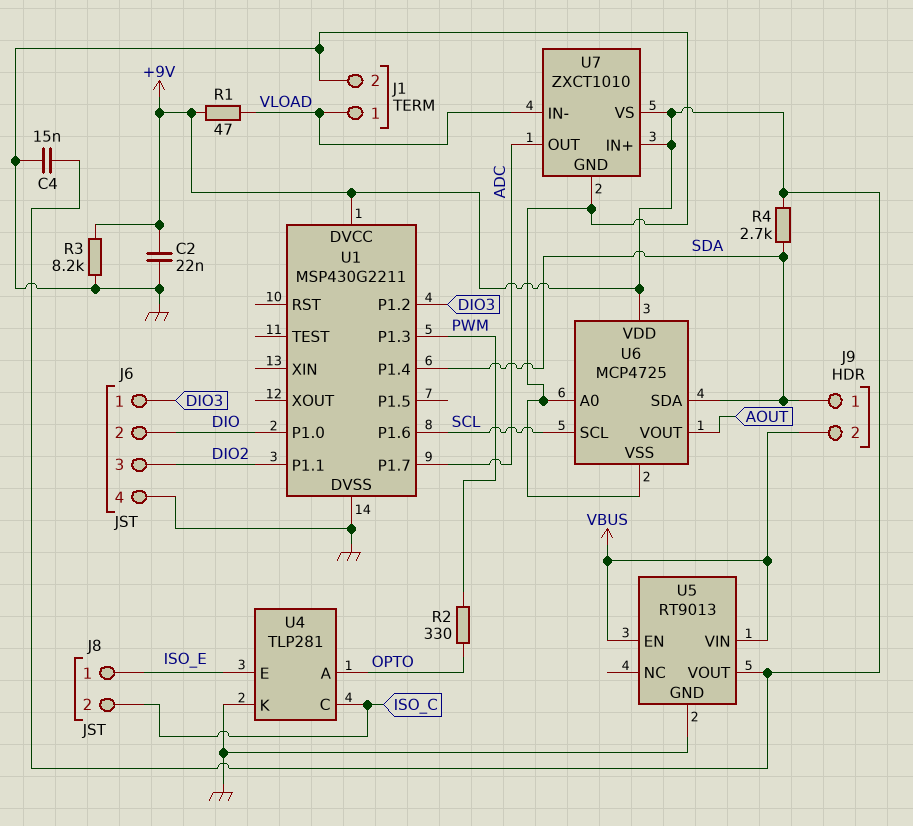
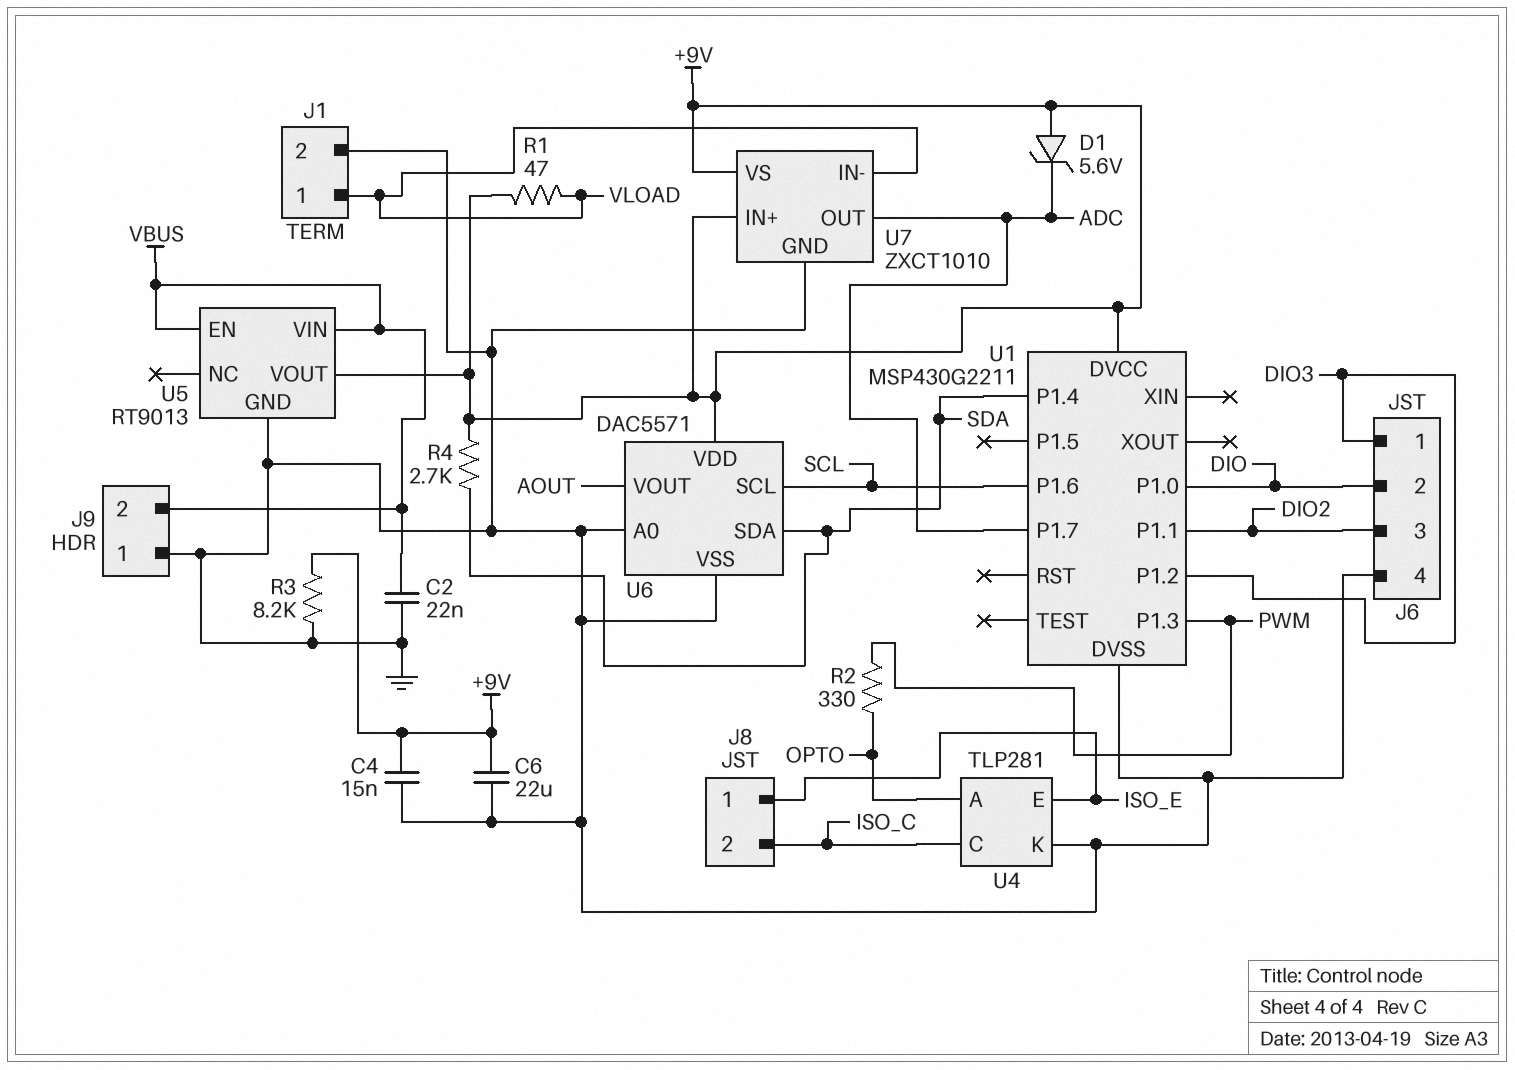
C2: 22nF (+9V, GND) -> 22nF (GND, VBUS)
C6: none -> 22uF (+9V, GND)
D1: none -> zener 5.6V (A +9V, K ADC)
J9 pin 1: SDA -> GND
U6: MCP4725 -> DAC5571

